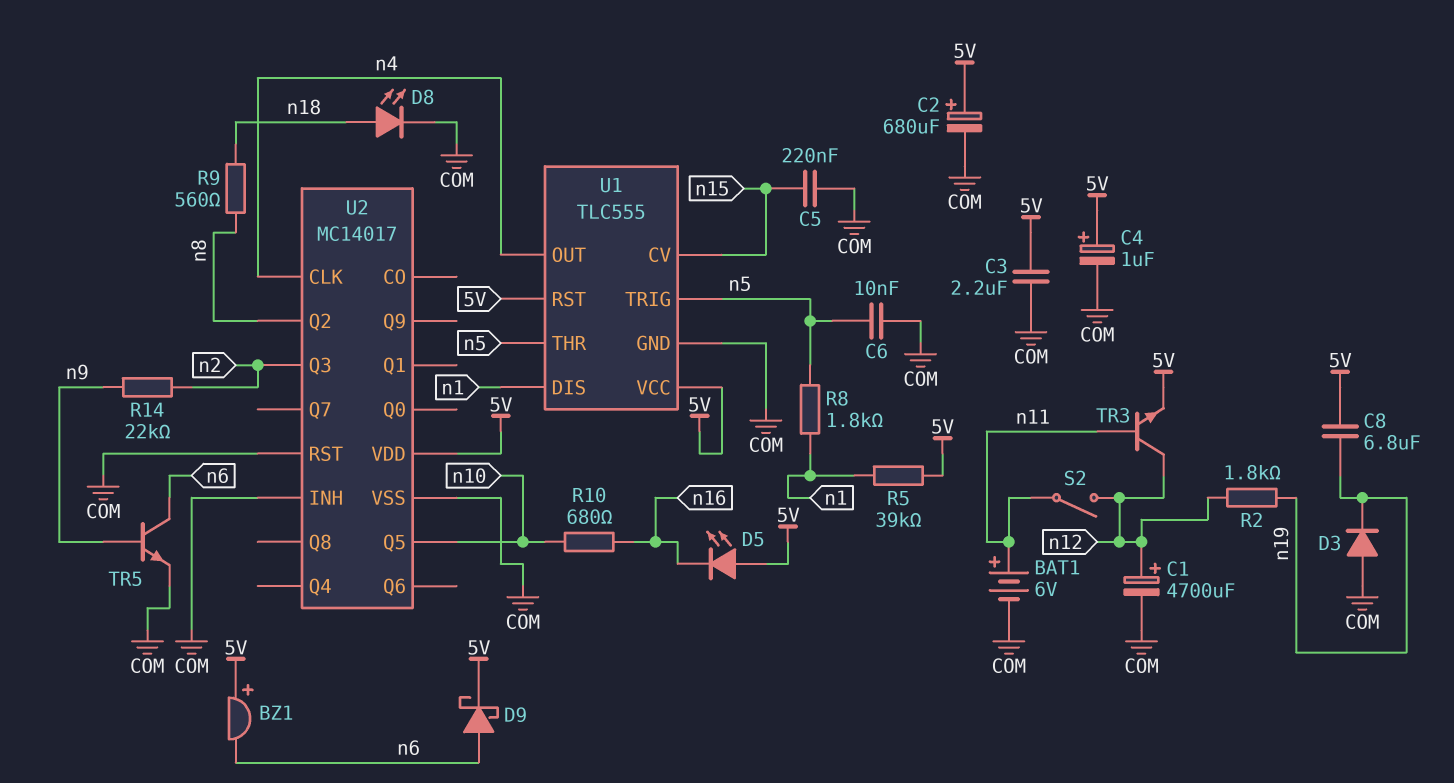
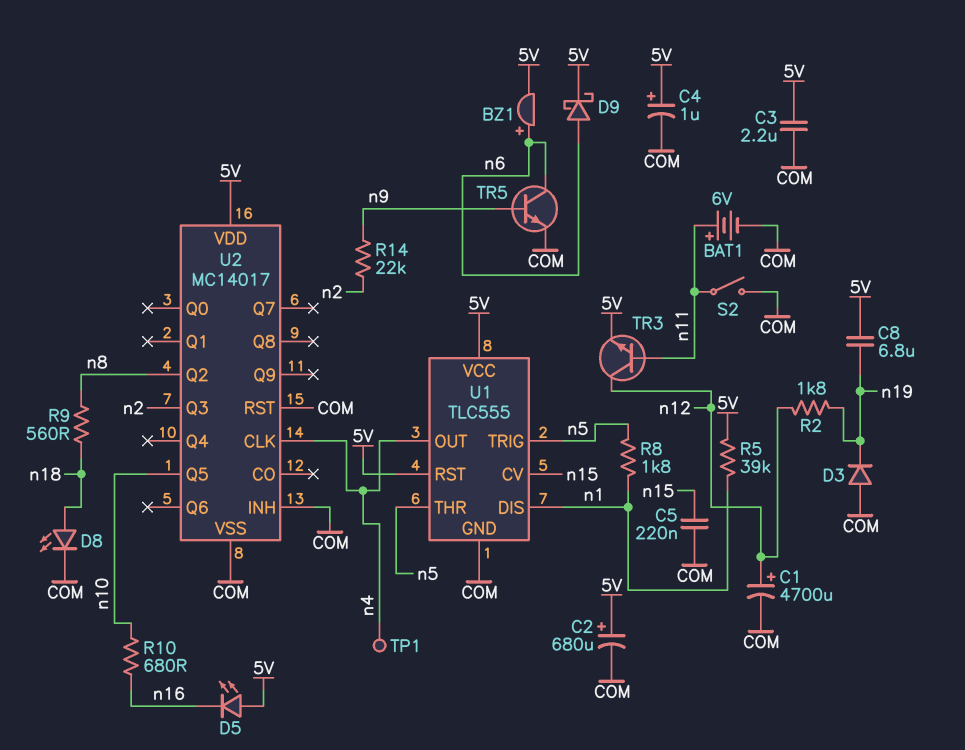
BZ1: buzzer (plus 5V, minus n6) -> buzzer (plus n6, minus 5V)
C6: 10nF (COM, n5) -> none
S2: switch (n11, n12) -> switch (COM, n11)
TP1: none -> test point (n4)

